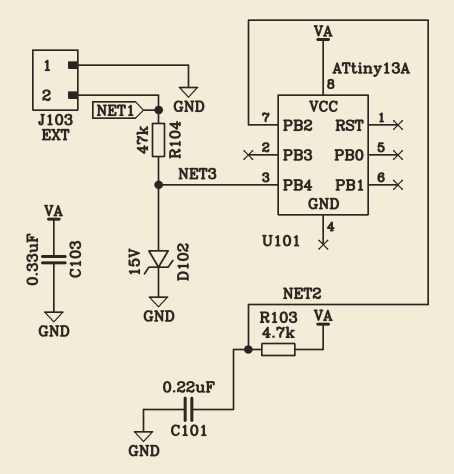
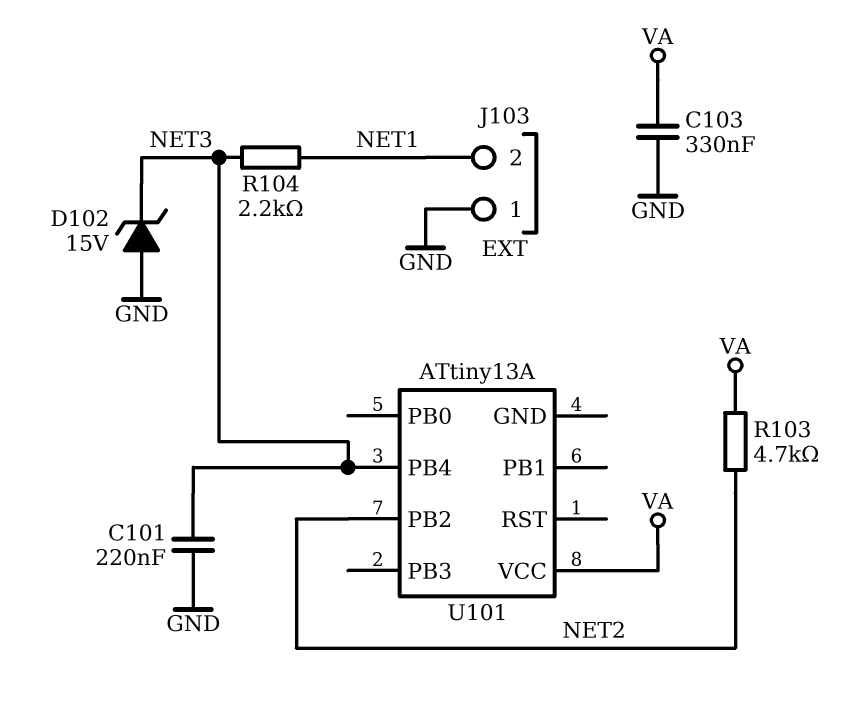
C101: 220nF (GND, NET2) -> 220nF (GND, NET3)
D102: zener 15V (A NET3, K GND) -> zener 15V (A GND, K NET3)
R104: 47k (NET1, NET3) -> 2.2k (NET1, NET3)

